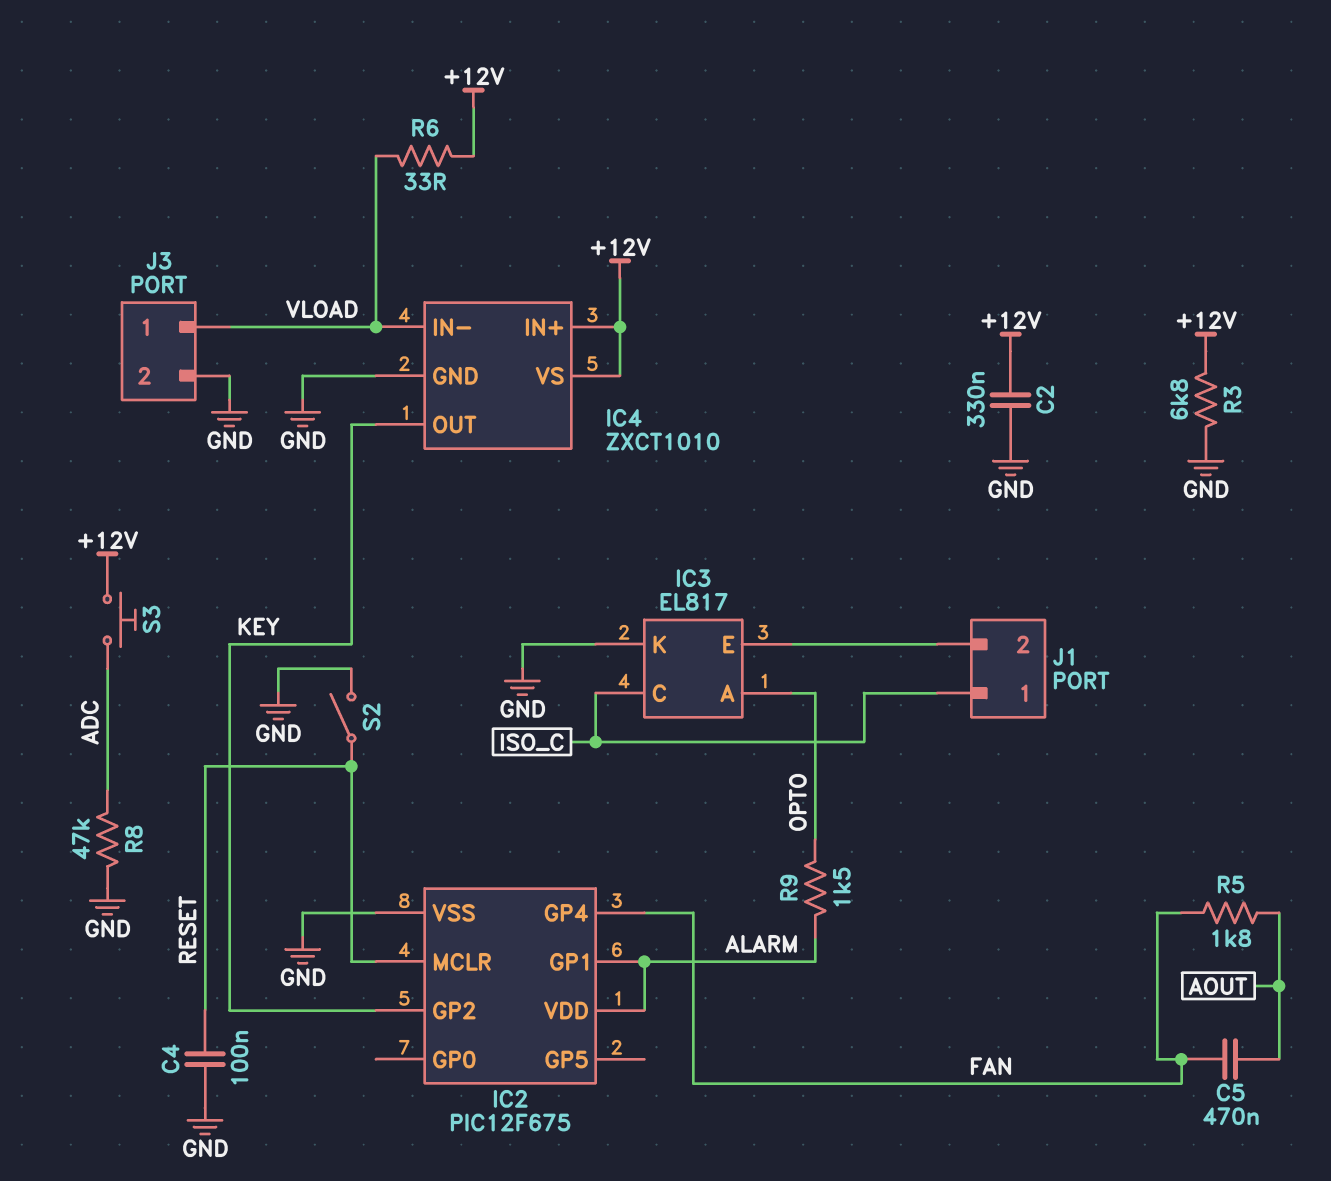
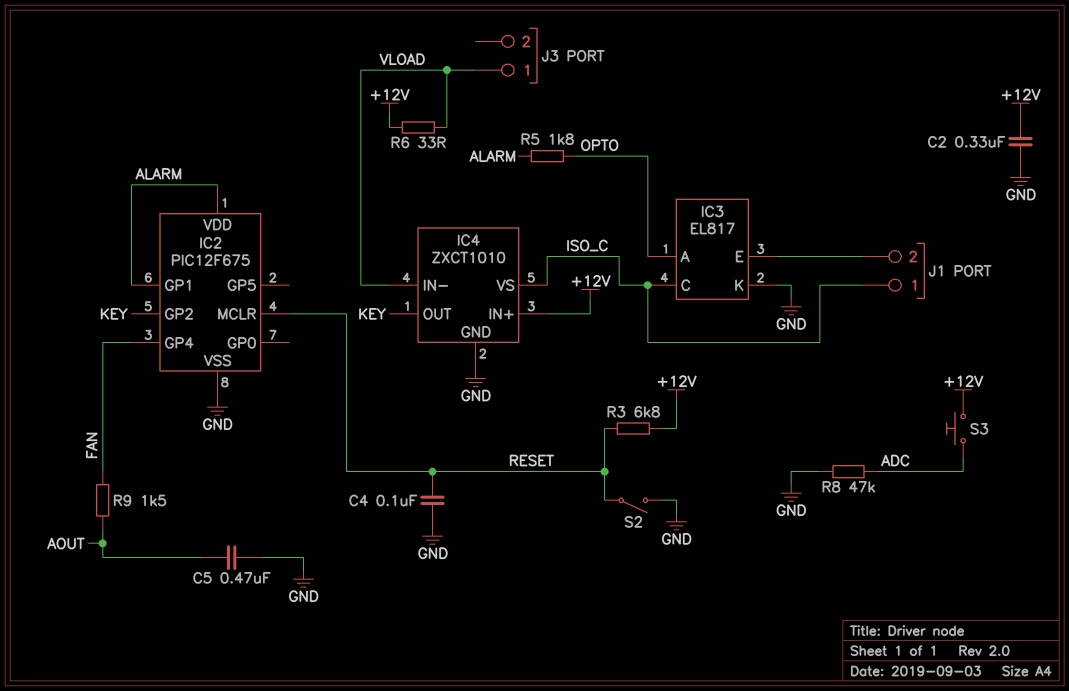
C5: 470nF (AOUT, FAN) -> 470nF (AOUT, GND)
IC4 pin VS: +12V -> ISO_C
J3 pin 2: GND -> none
R3: 6.8k (+12V, GND) -> 6.8k (+12V, RESET)
R5: 1.8k (AOUT, FAN) -> 1.8k (ALARM, OPTO)
R9: 1.5k (ALARM, OPTO) -> 1.5k (AOUT, FAN)

